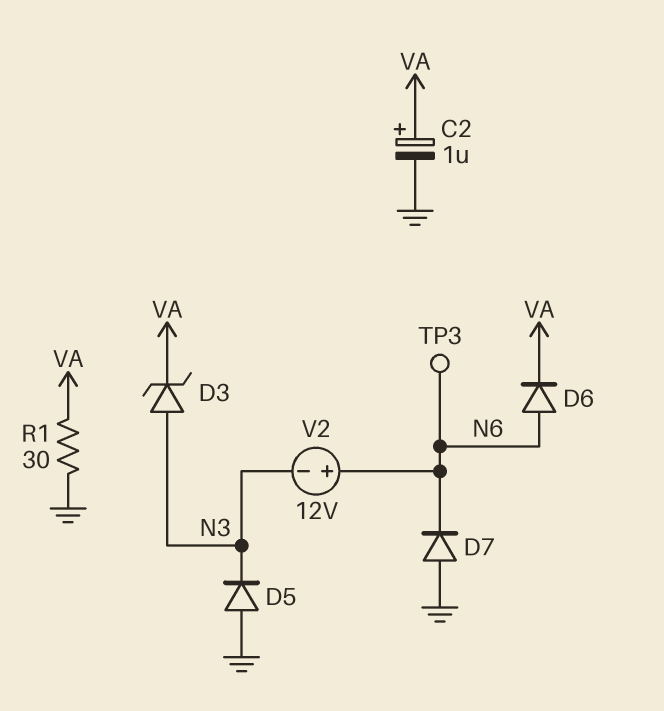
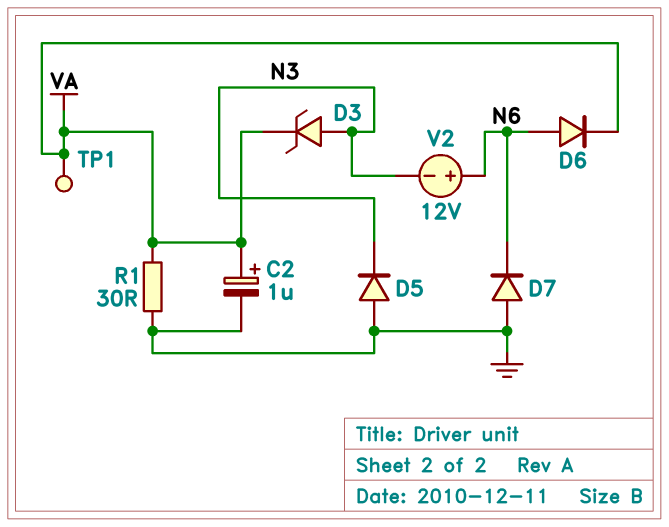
TP1: none -> test point (VA)
TP3: test point (N6) -> none

